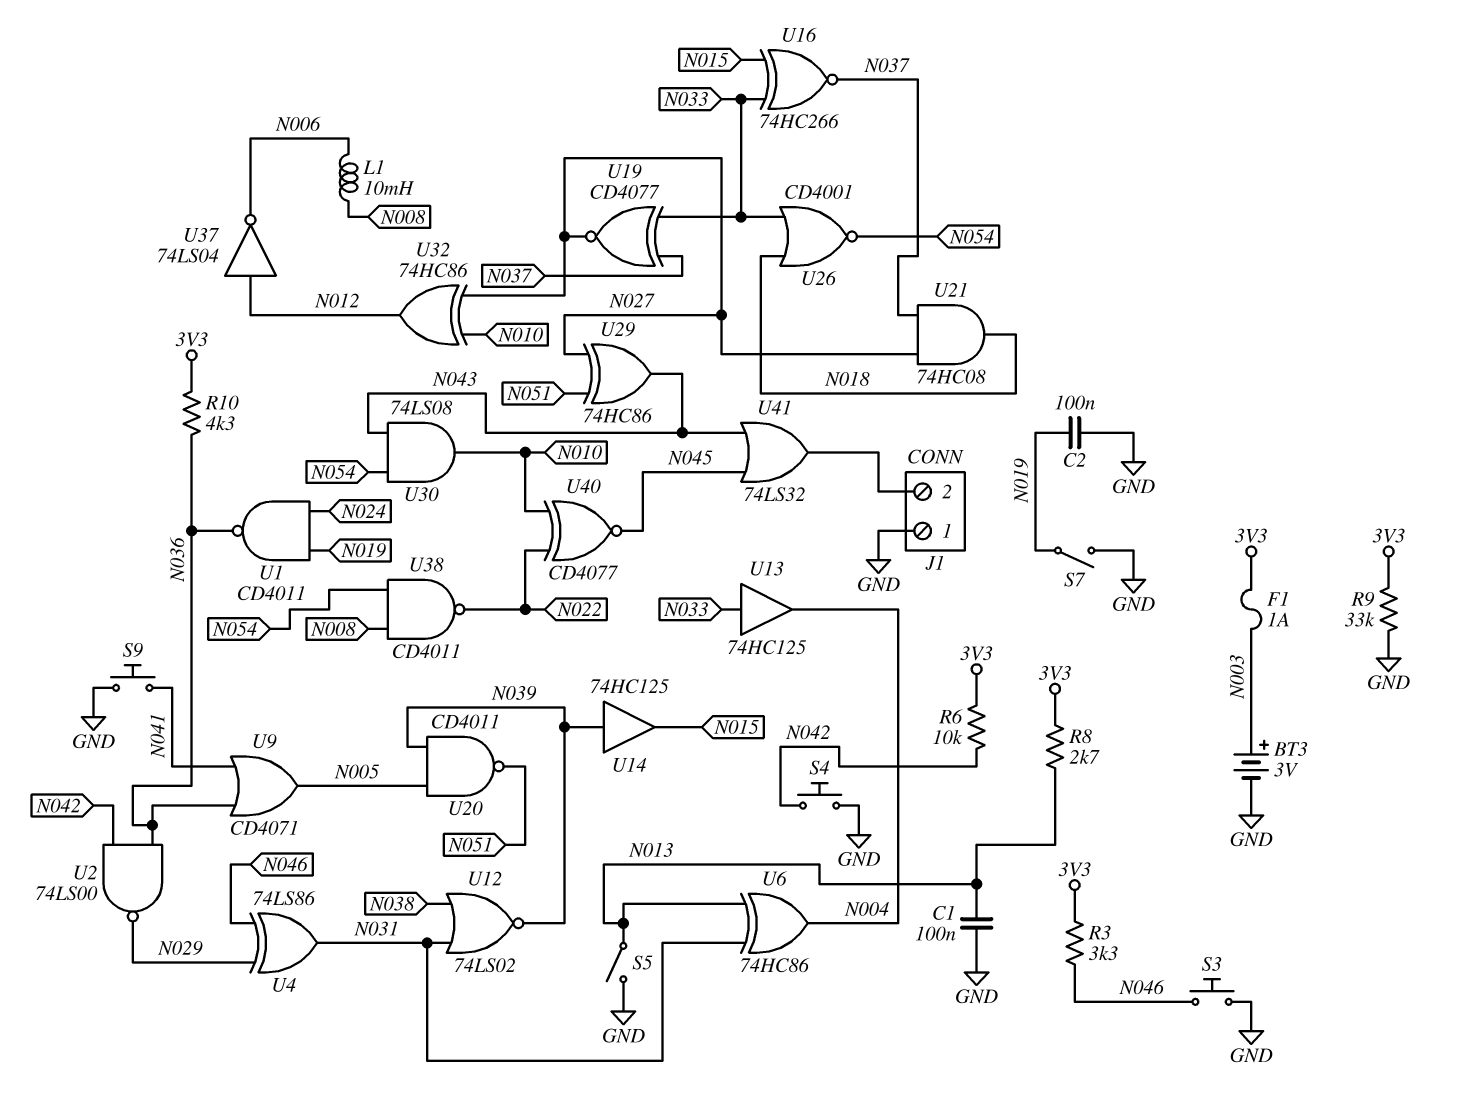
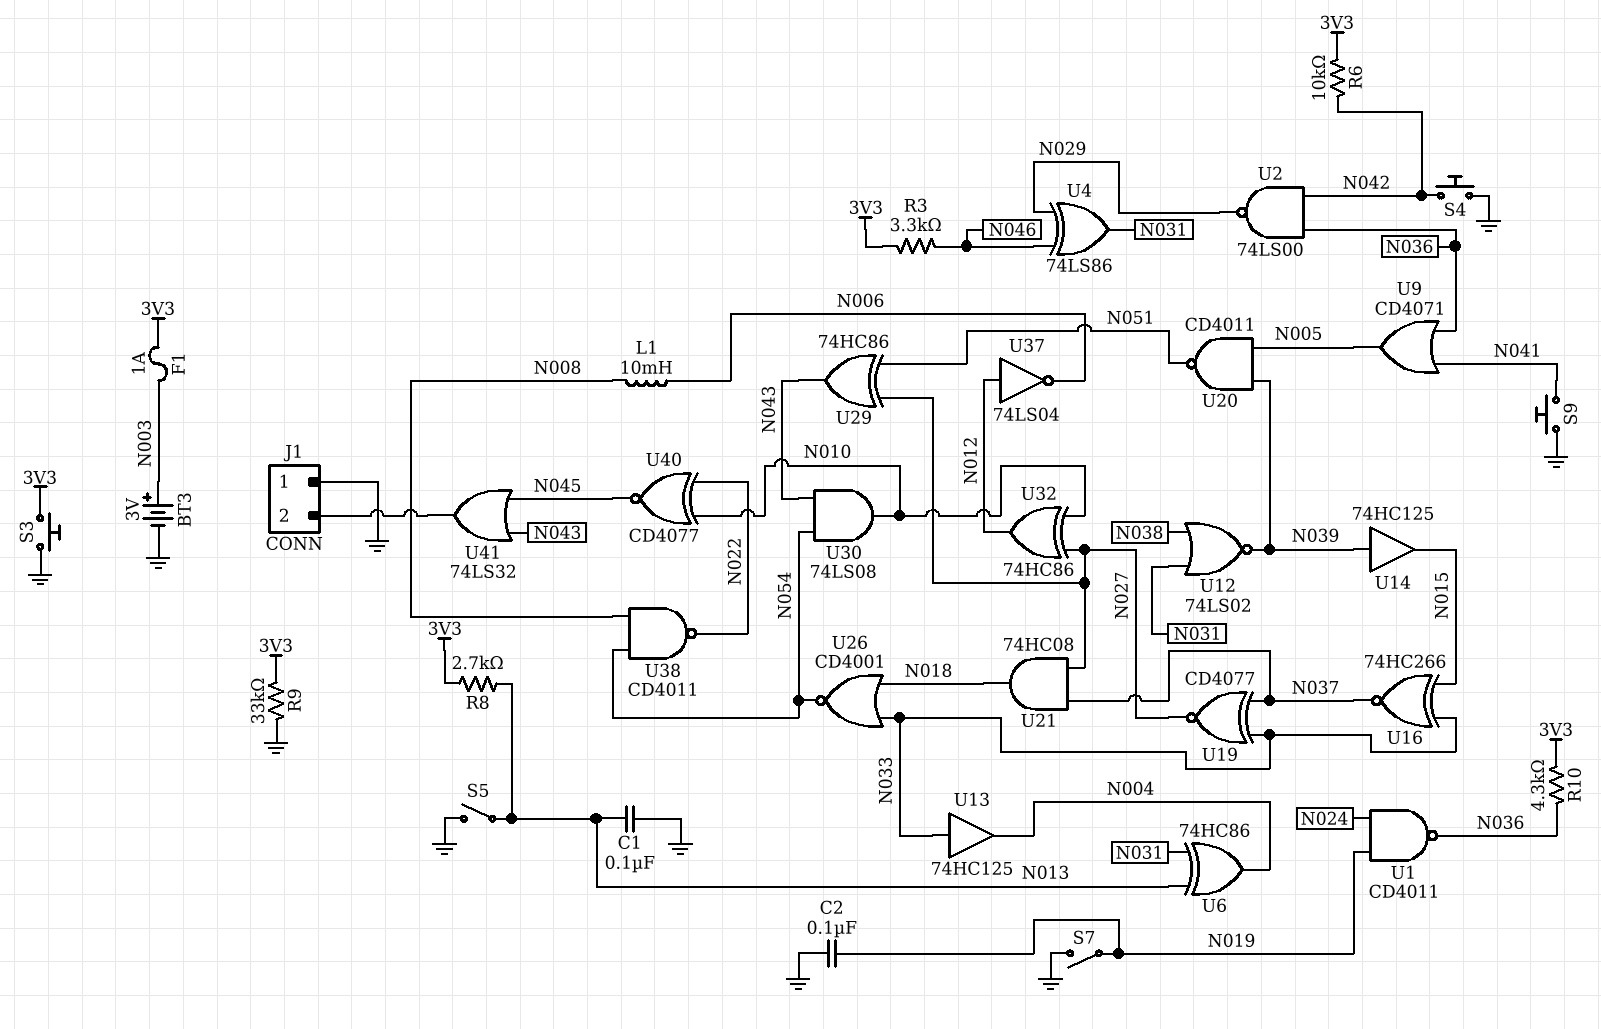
S3: button (GND, N046) -> button (3V3, GND)

